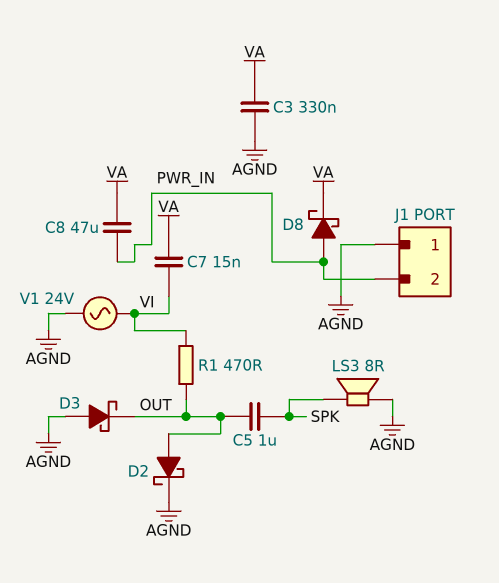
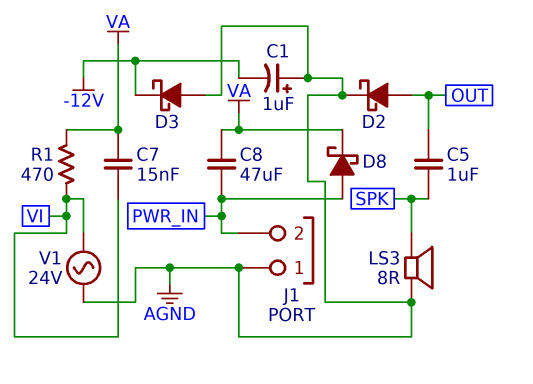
C1: none -> 1uF (plus AGND, minus -12V)
C3: 330nF (AGND, VA) -> none
D3: schottky (A AGND, K OUT) -> schottky (A AGND, K -12V)
R1: 470 (OUT, VI) -> 470 (VA, VI)

